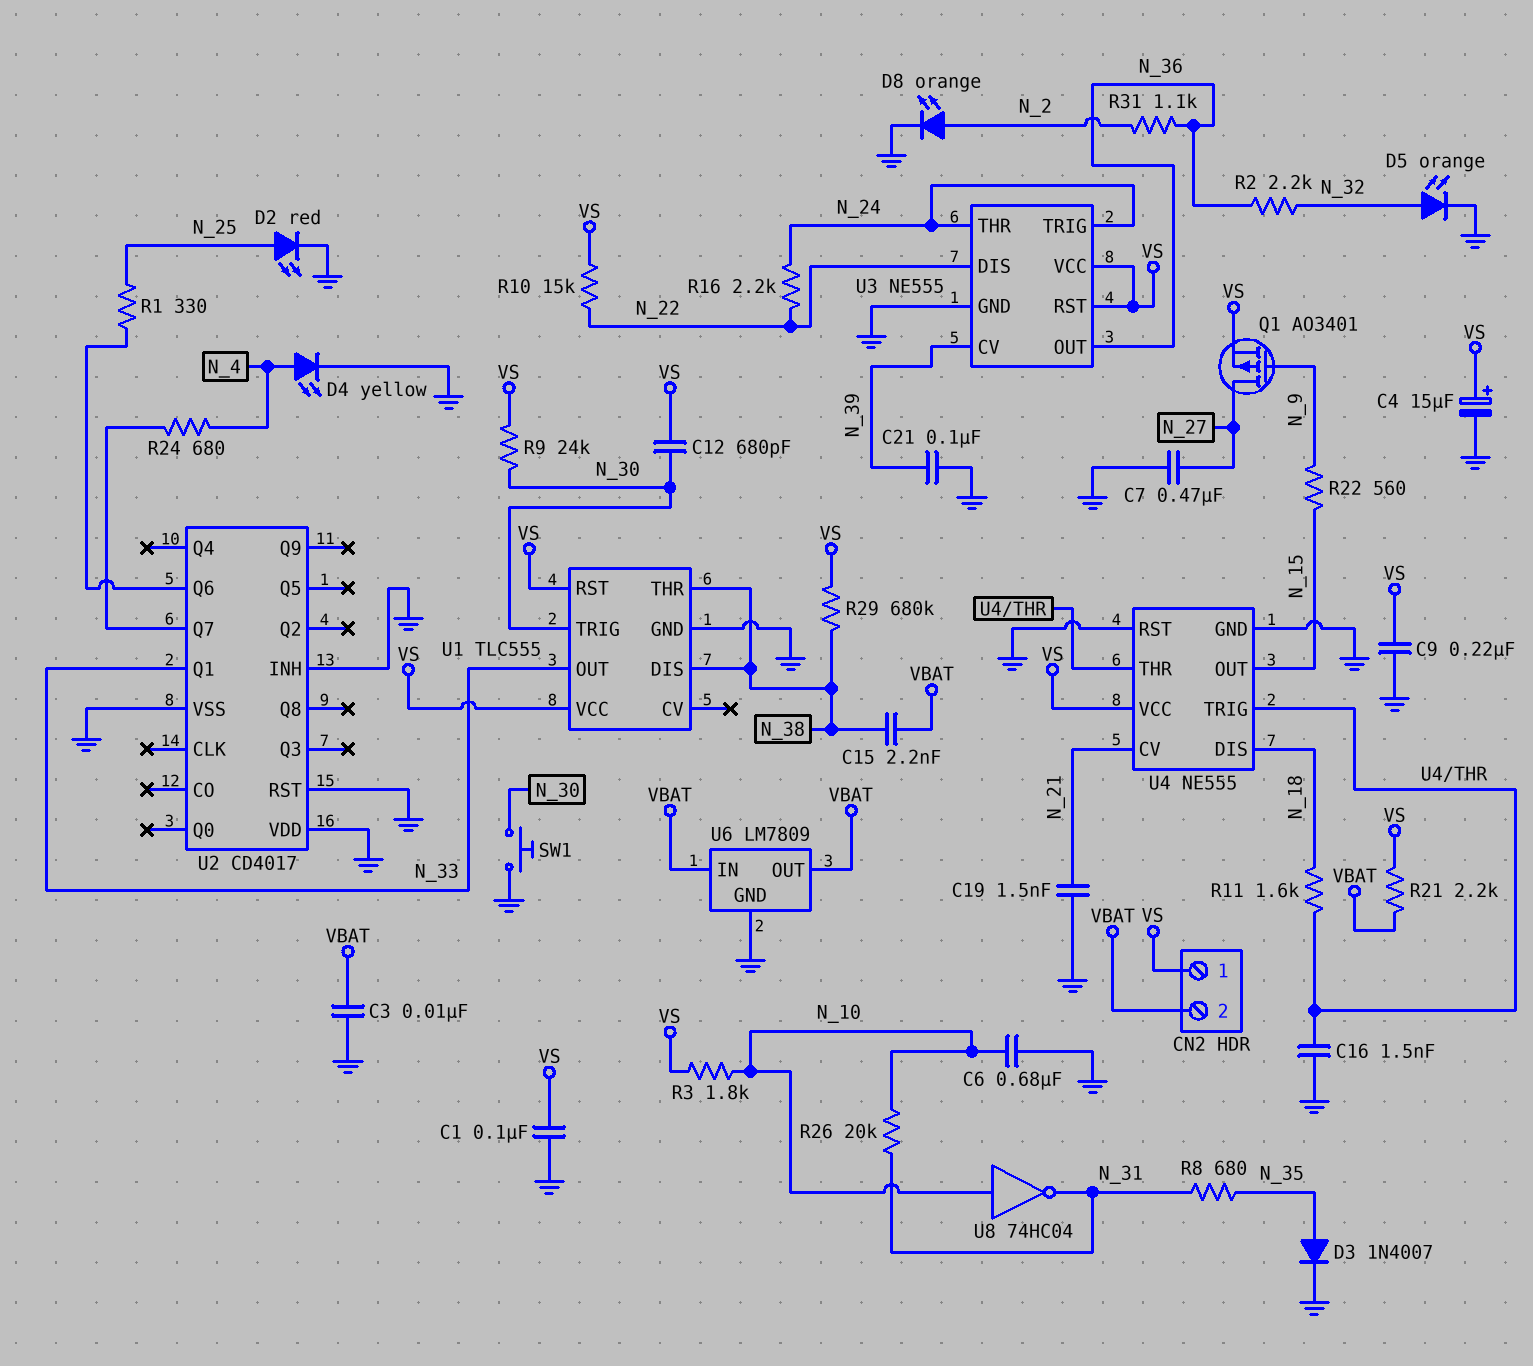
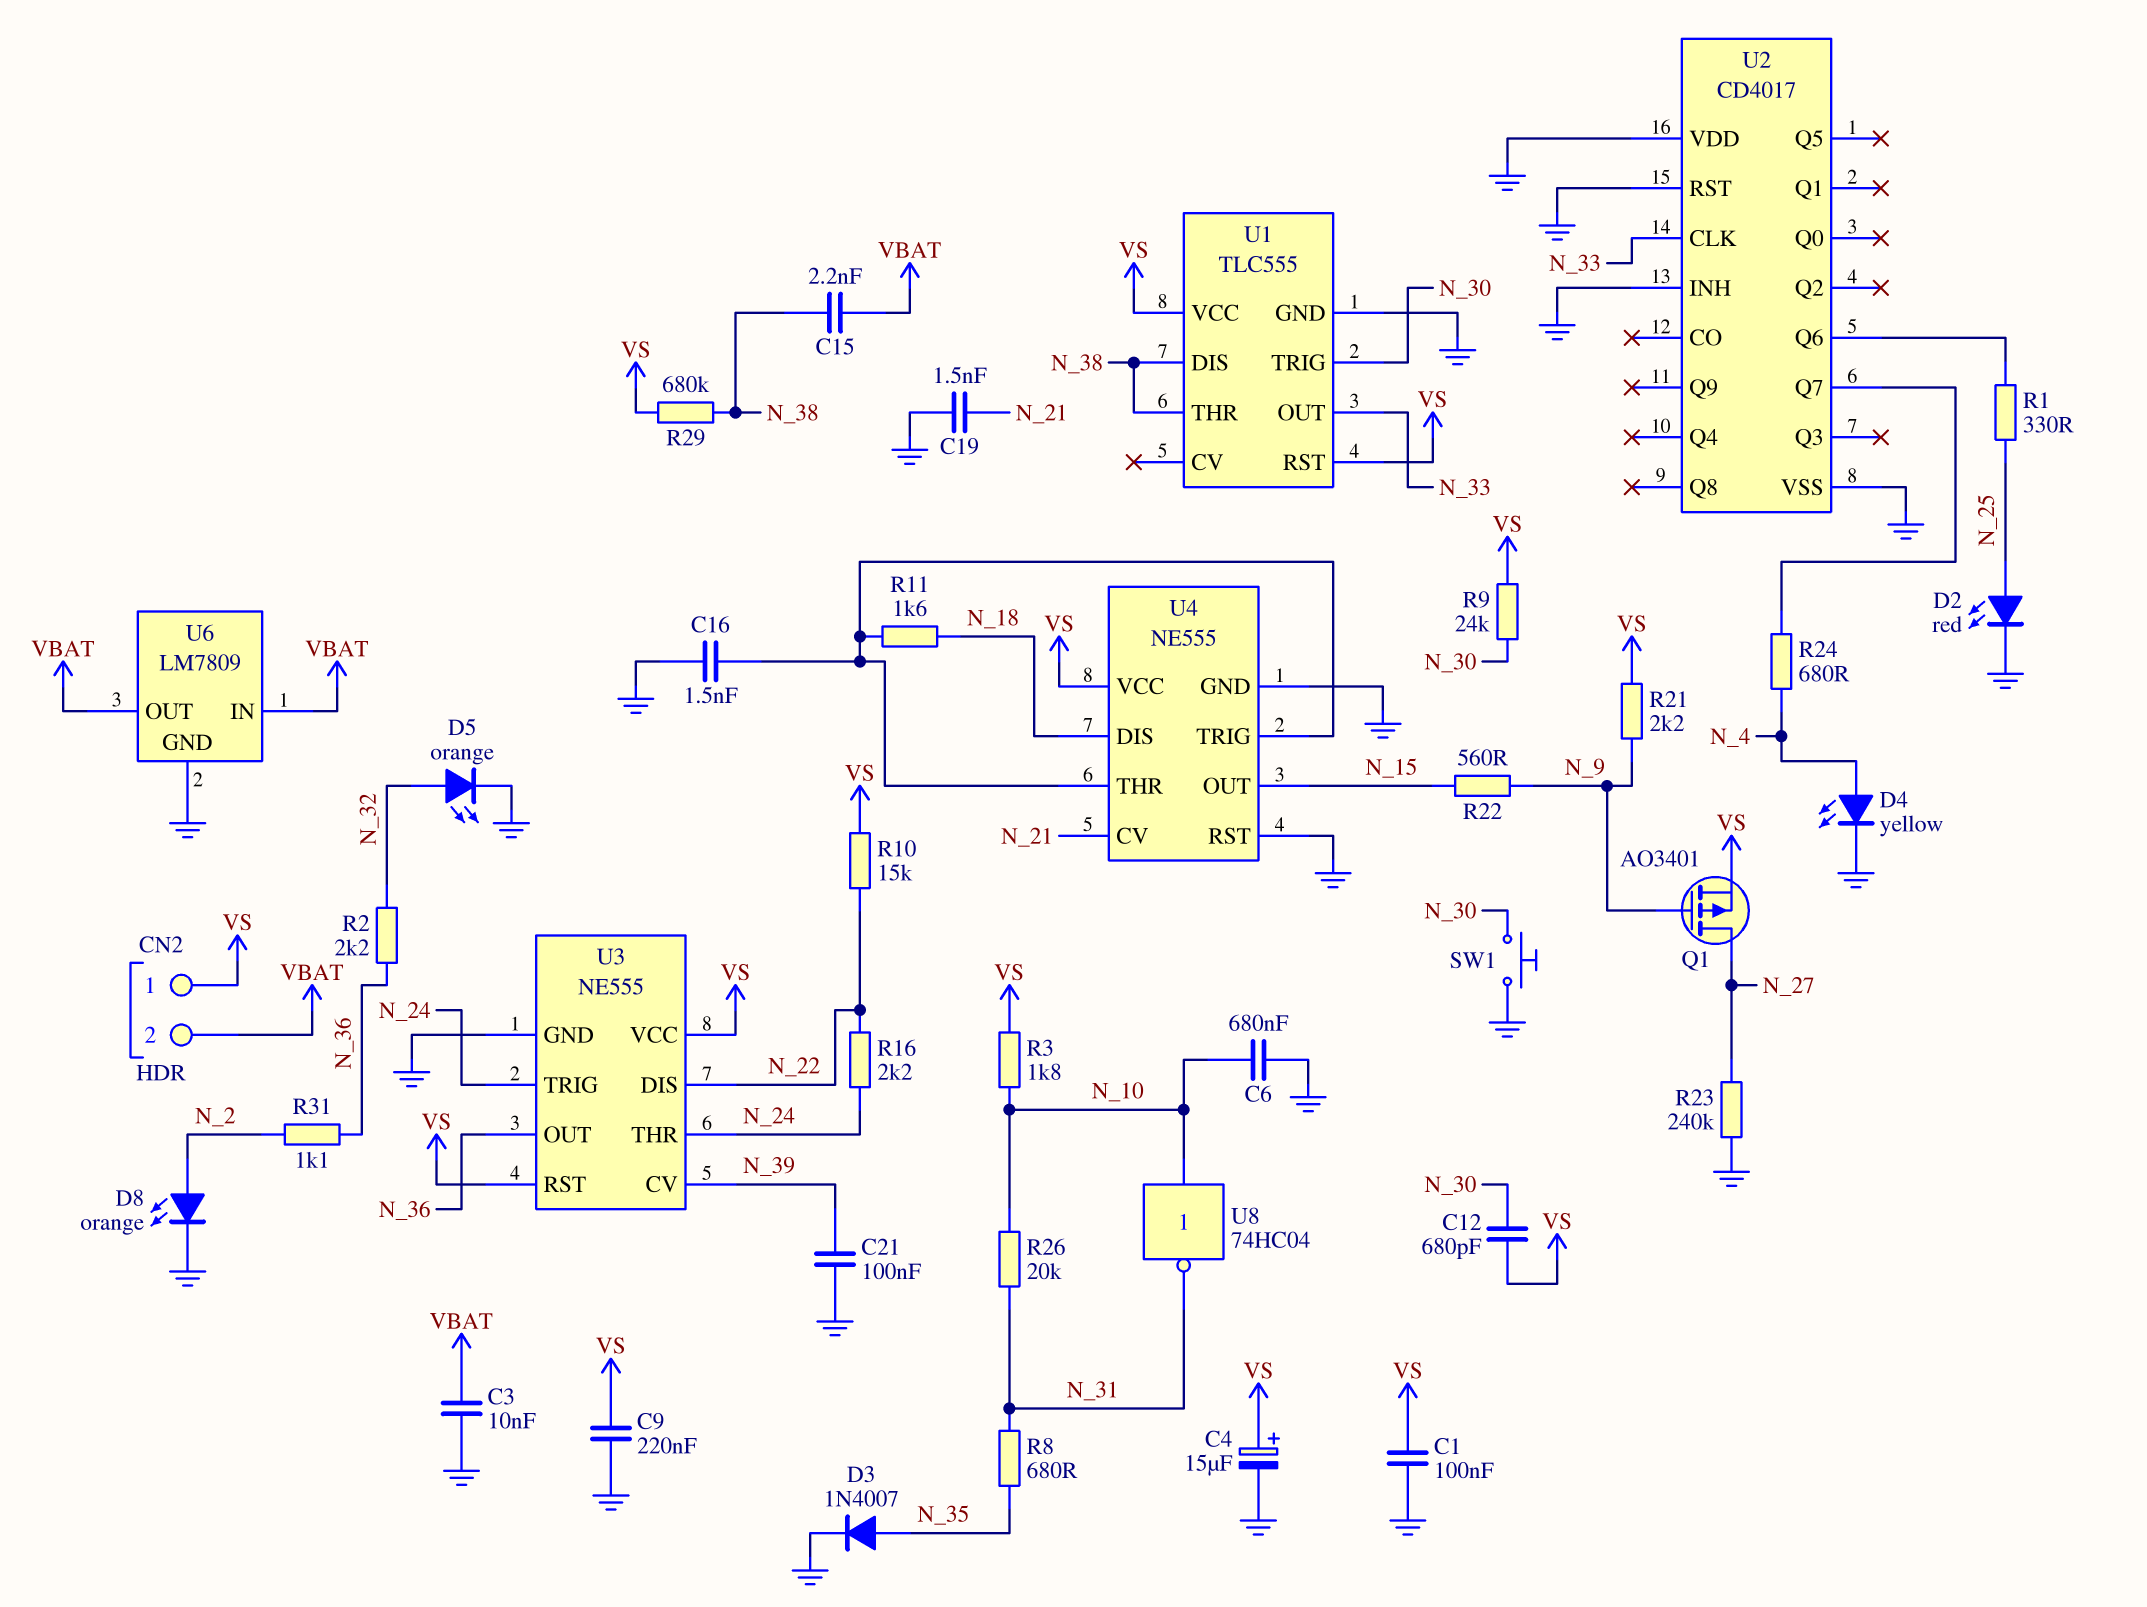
C7: 470nF (GND, N_27) -> none
R21: 2.2k (VBAT, VS) -> 2.2k (N_9, VS)
R23: none -> 240k (GND, N_27)
U2 pin CLK: none -> N_33
U2 pin Q1: N_33 -> none

